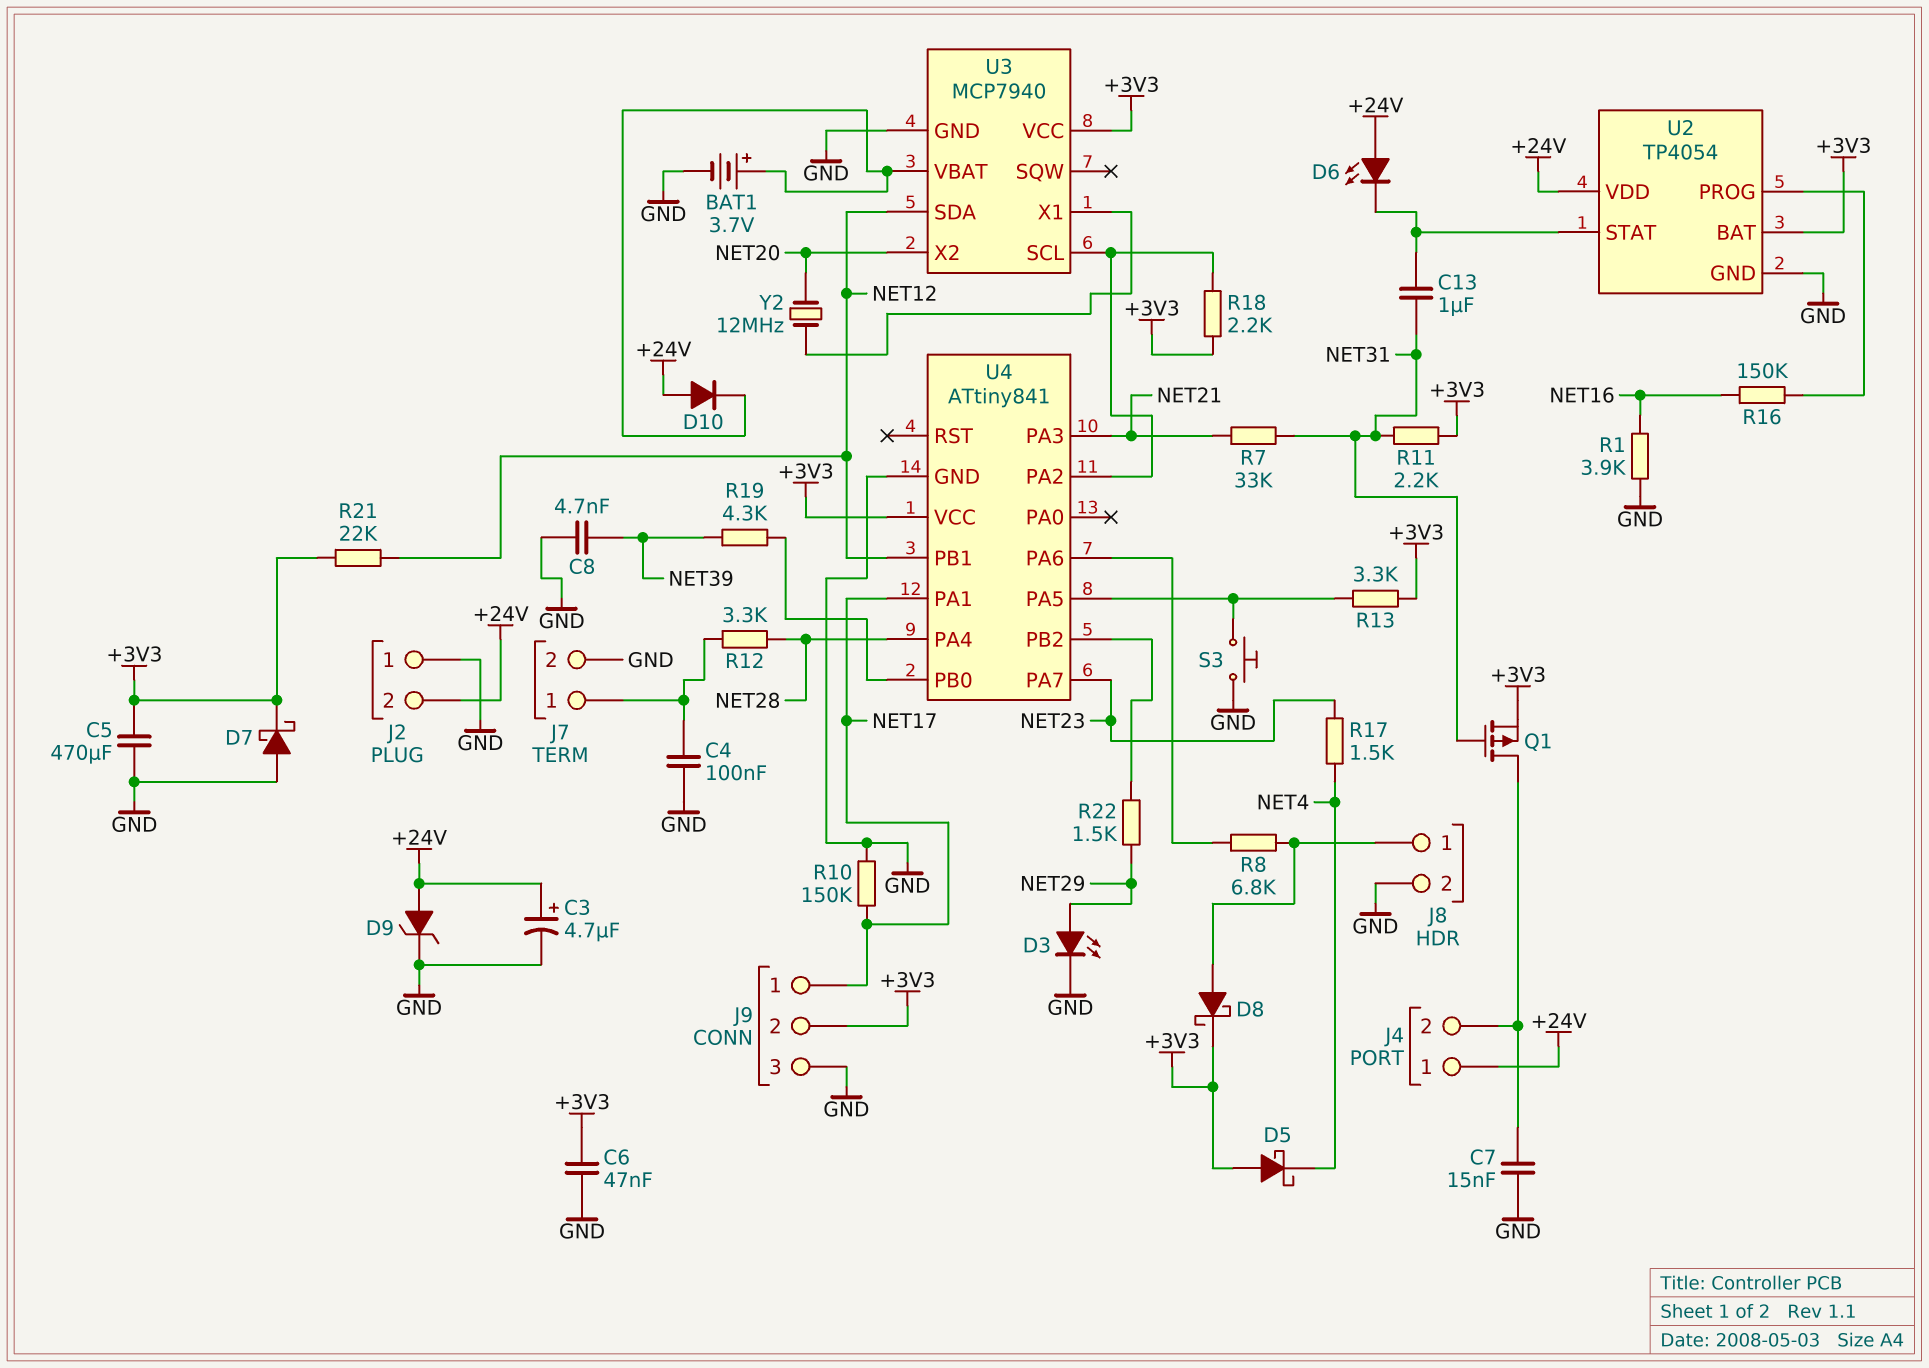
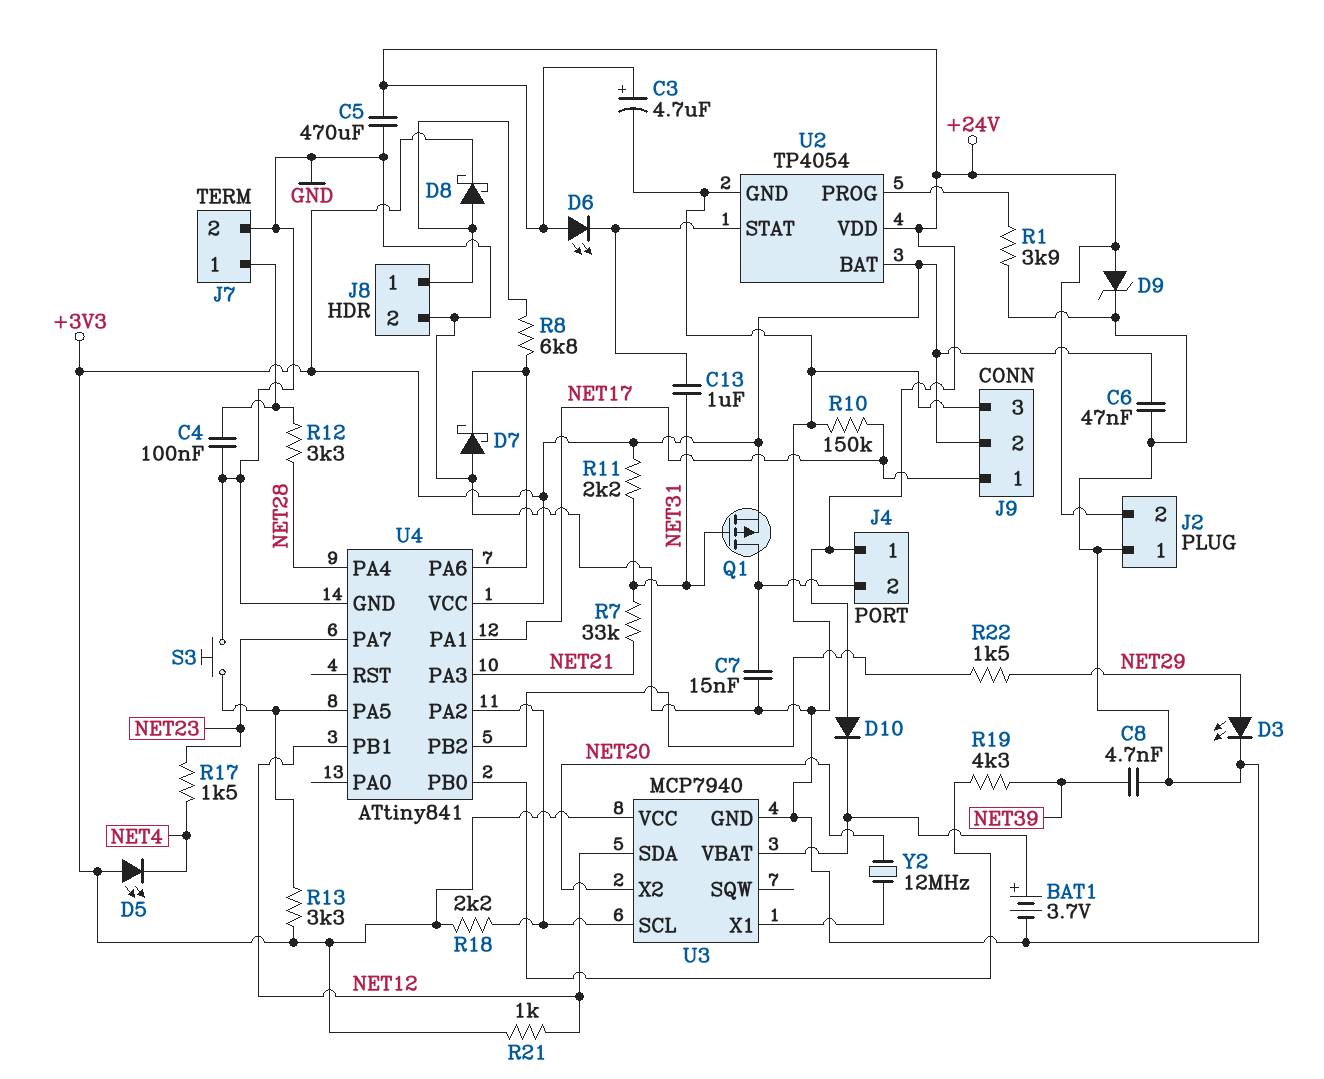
C5: 470uF (+3V3, GND) -> 470uF (+24V, GND)
D5: schottky (A +3V3, K NET4) -> LED (A +3V3, K NET4)
D7: schottky (A GND, K +3V3) -> schottky (A GND, K U4/PA6)
R1: 3.9k (GND, NET16) -> 3.9k (GND, U2/PROG)
R16: 150k (NET16, U2/PROG) -> none
R21: 22k (+3V3, NET12) -> 1k (+3V3, NET12)

